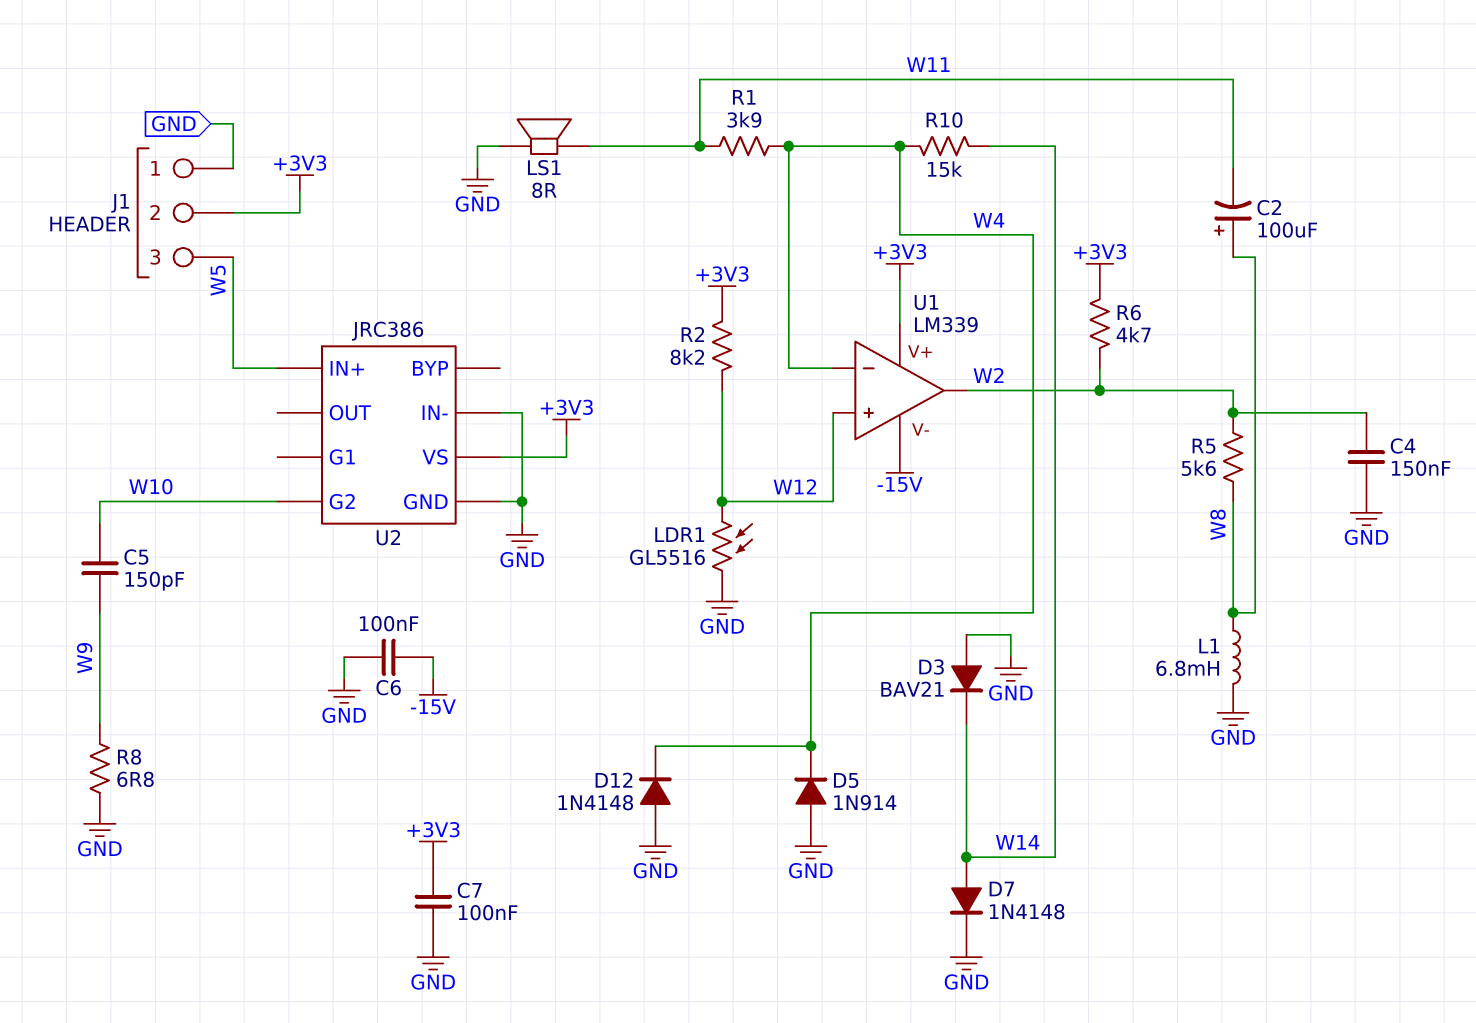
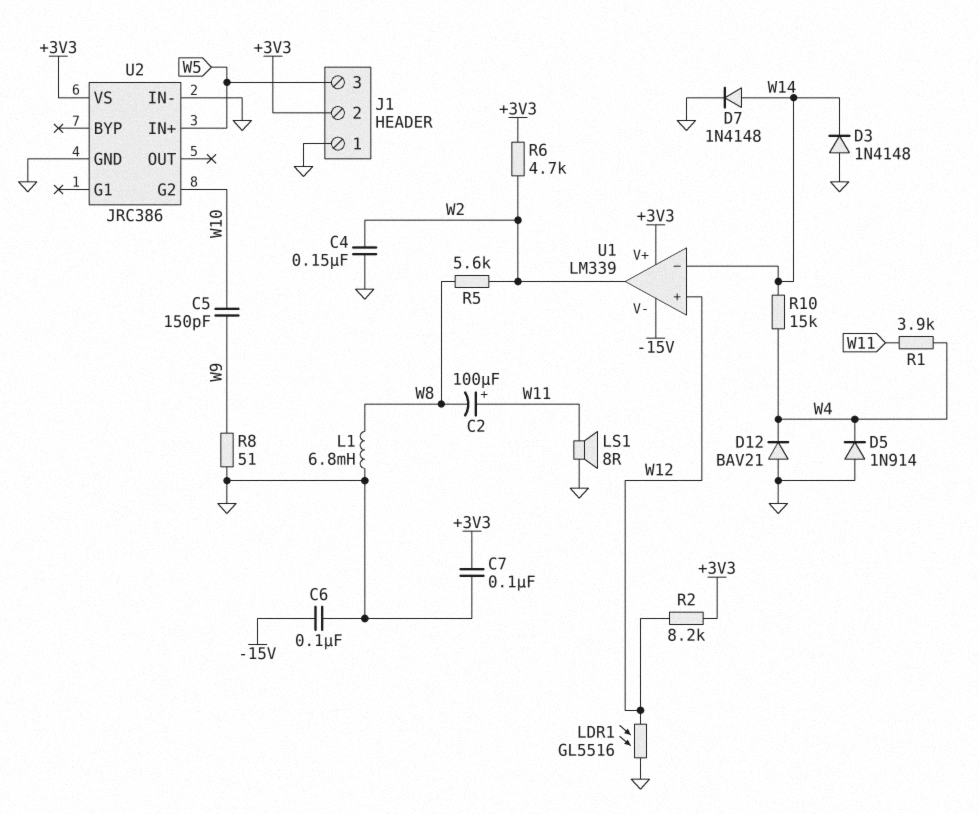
C2: 100uF (plus W8, minus W11) -> 100uF (plus W11, minus W8)
D3: diode BAV21 (A GND, K W14) -> diode 1N4148 (A GND, K W14)
D12: diode 1N4148 (A GND, K W4) -> diode BAV21 (A GND, K W4)
R8: 6.8 (GND, W9) -> 51 (GND, W9)
U1 pin in-: W4 -> W14

